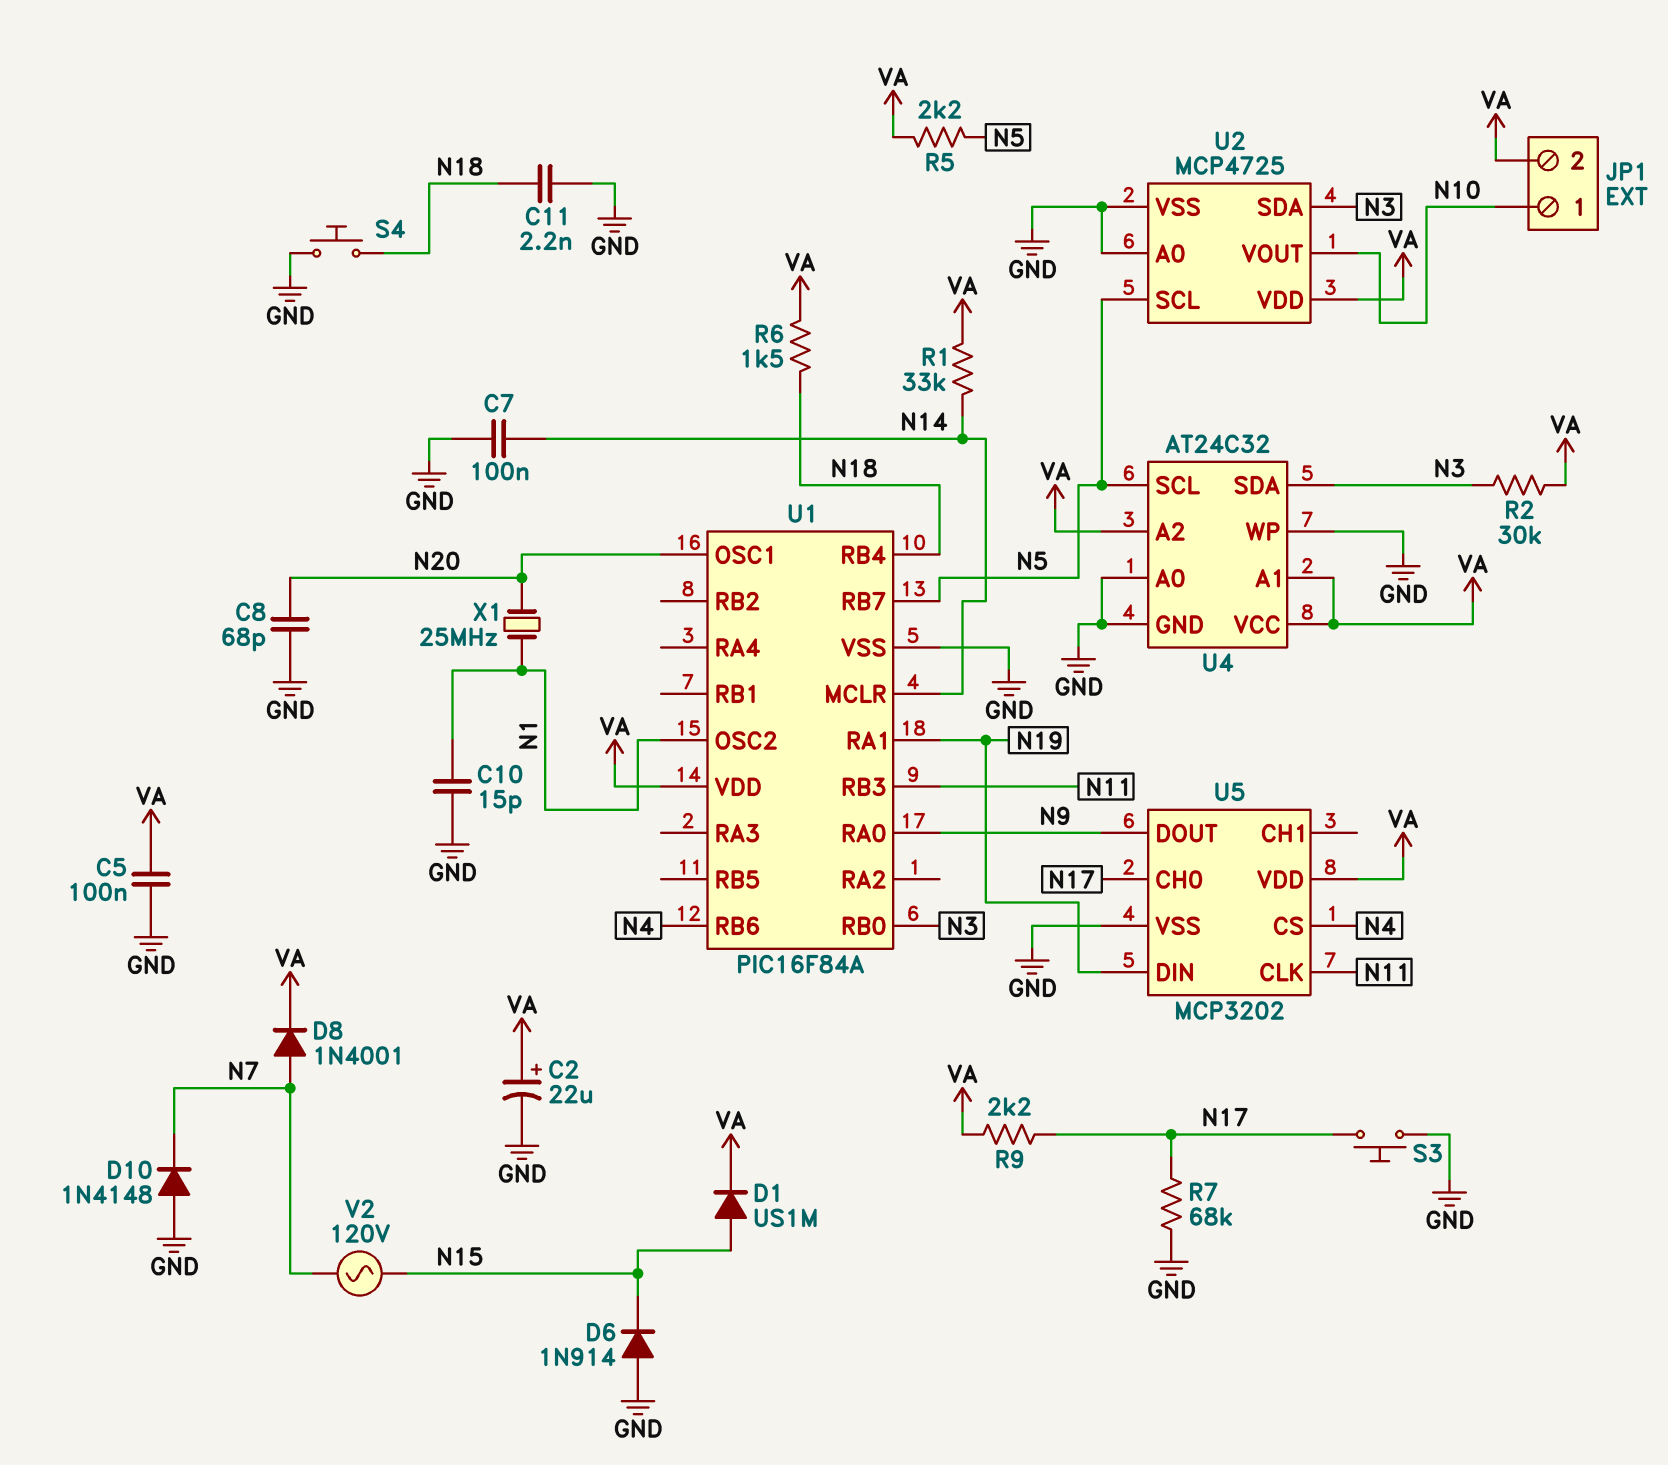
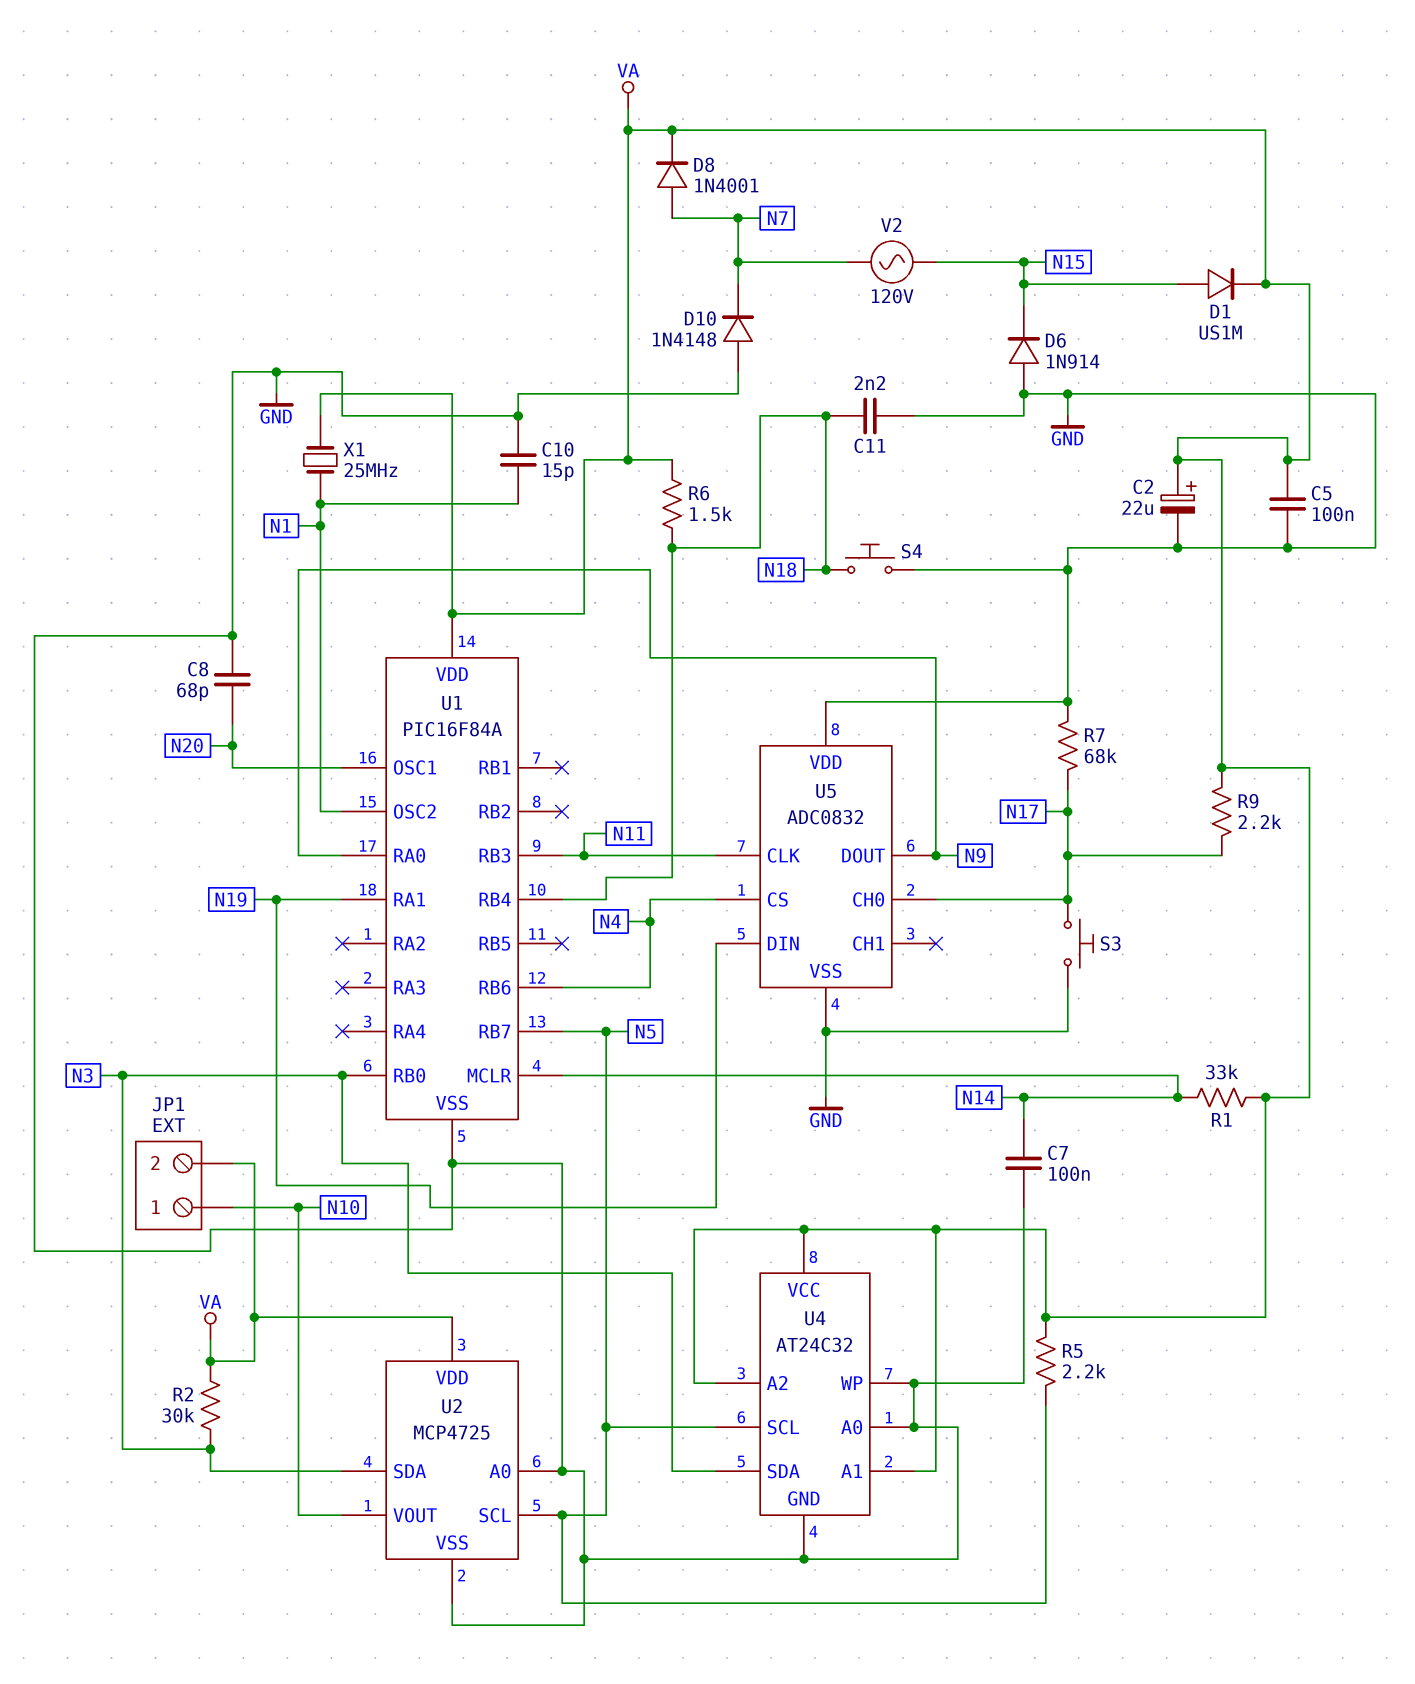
U5: MCP3202 -> ADC0832
U5 pin VDD: VA -> GND
X1: 25MHz (N1, N20) -> 25MHz (N1, VA)

